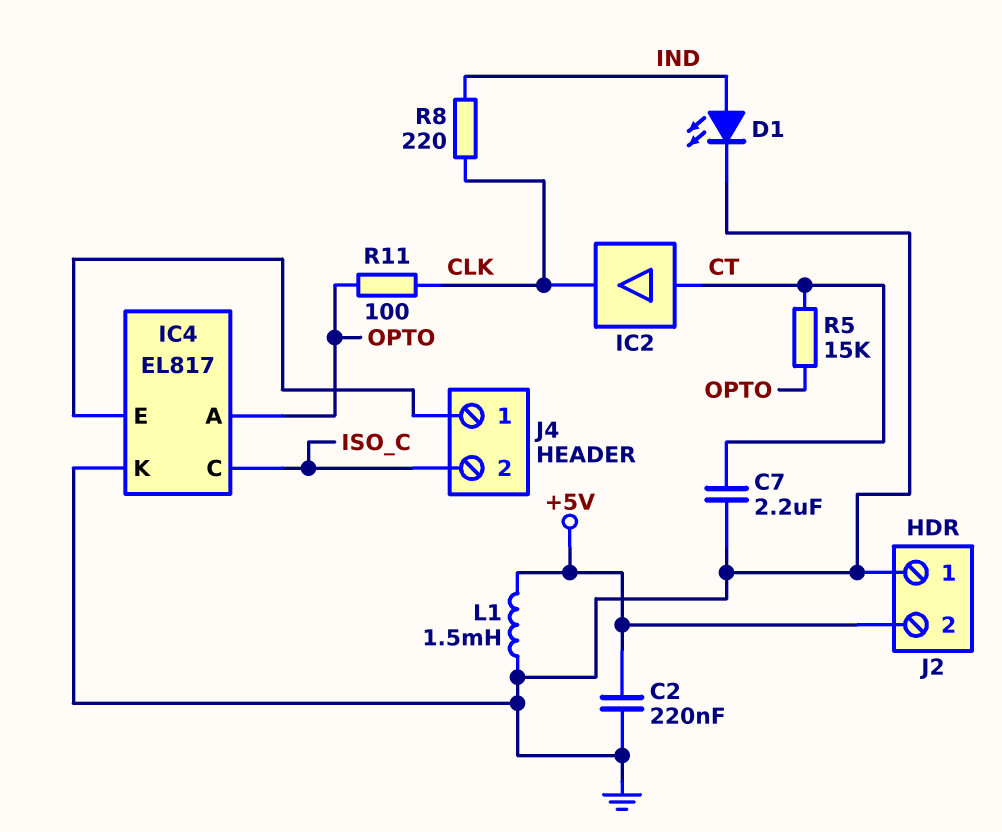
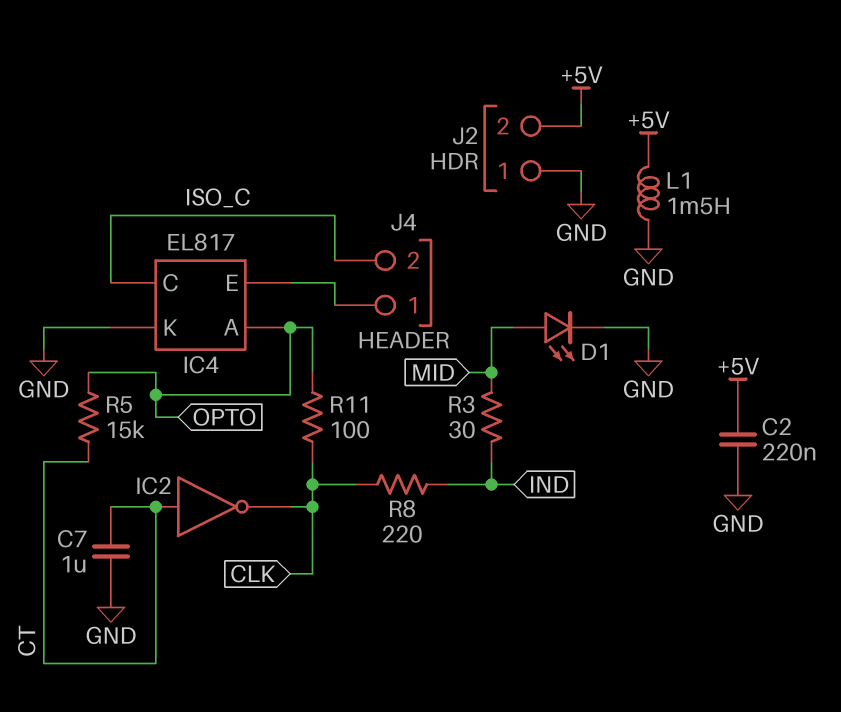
C7: 2.2uF (CT, GND) -> 1uF (CT, GND)
D1: LED (A IND, K GND) -> LED (A MID, K GND)
IC2: buffer (in CT, out CLK) -> NOT (in CT, out CLK)
R3: none -> 30 (IND, MID)

